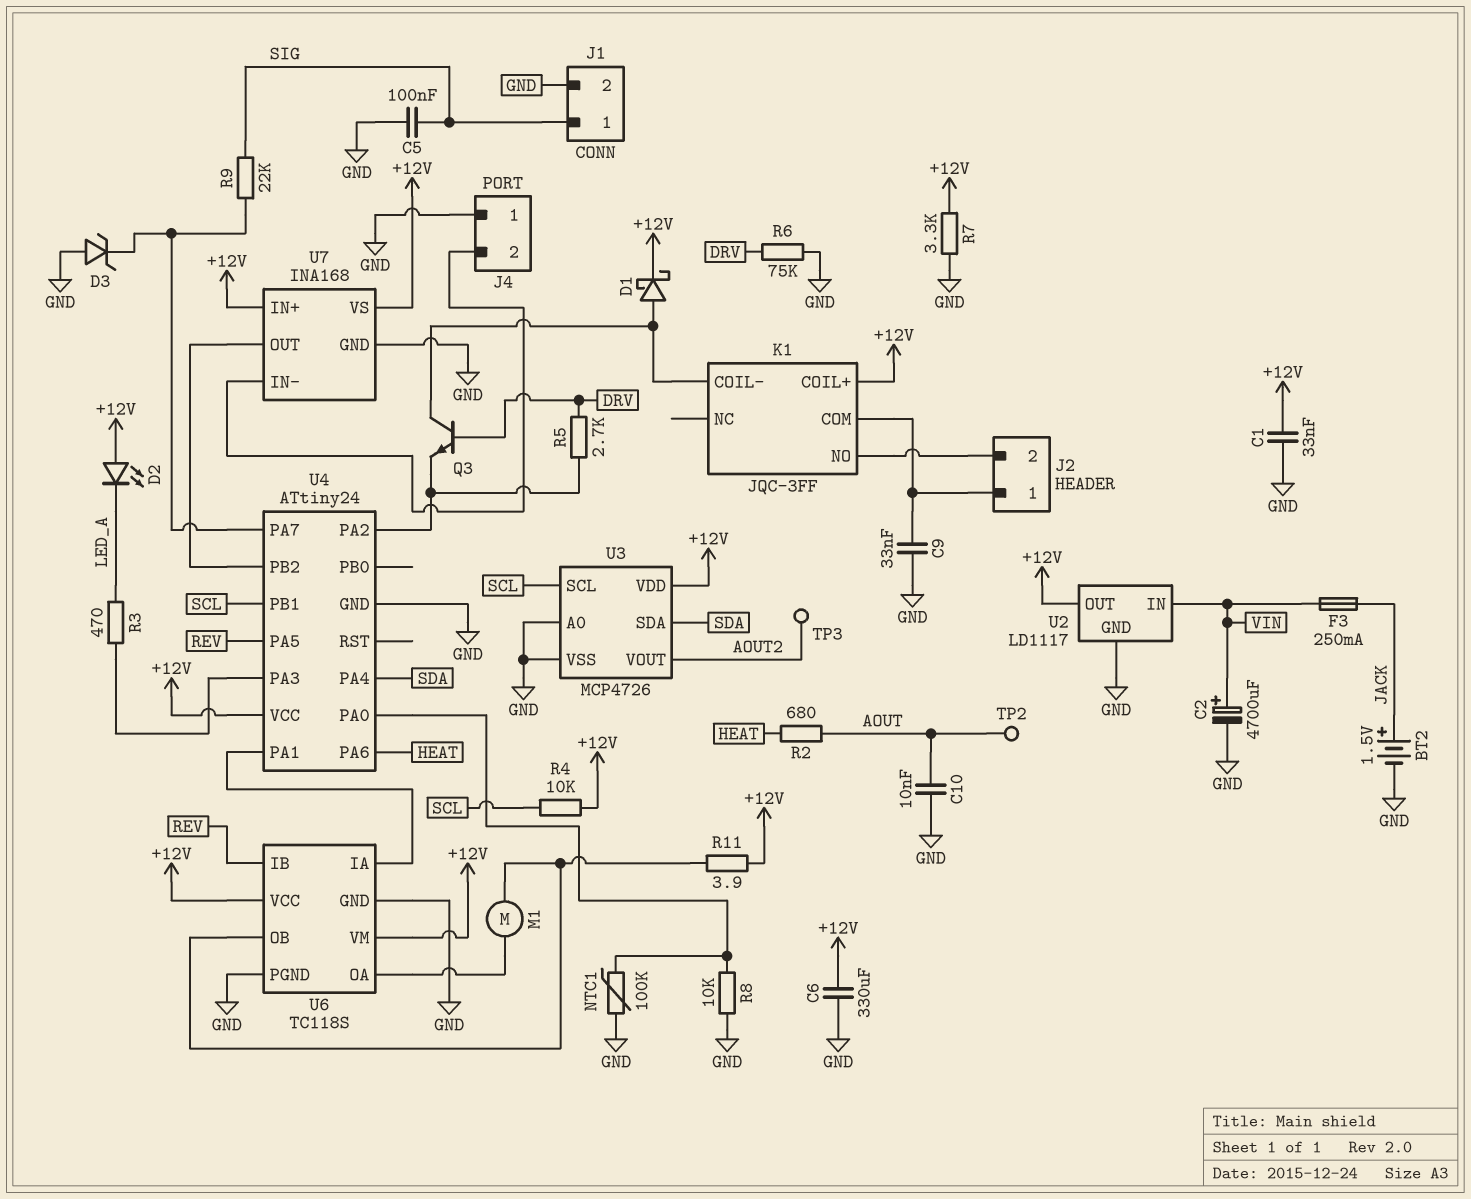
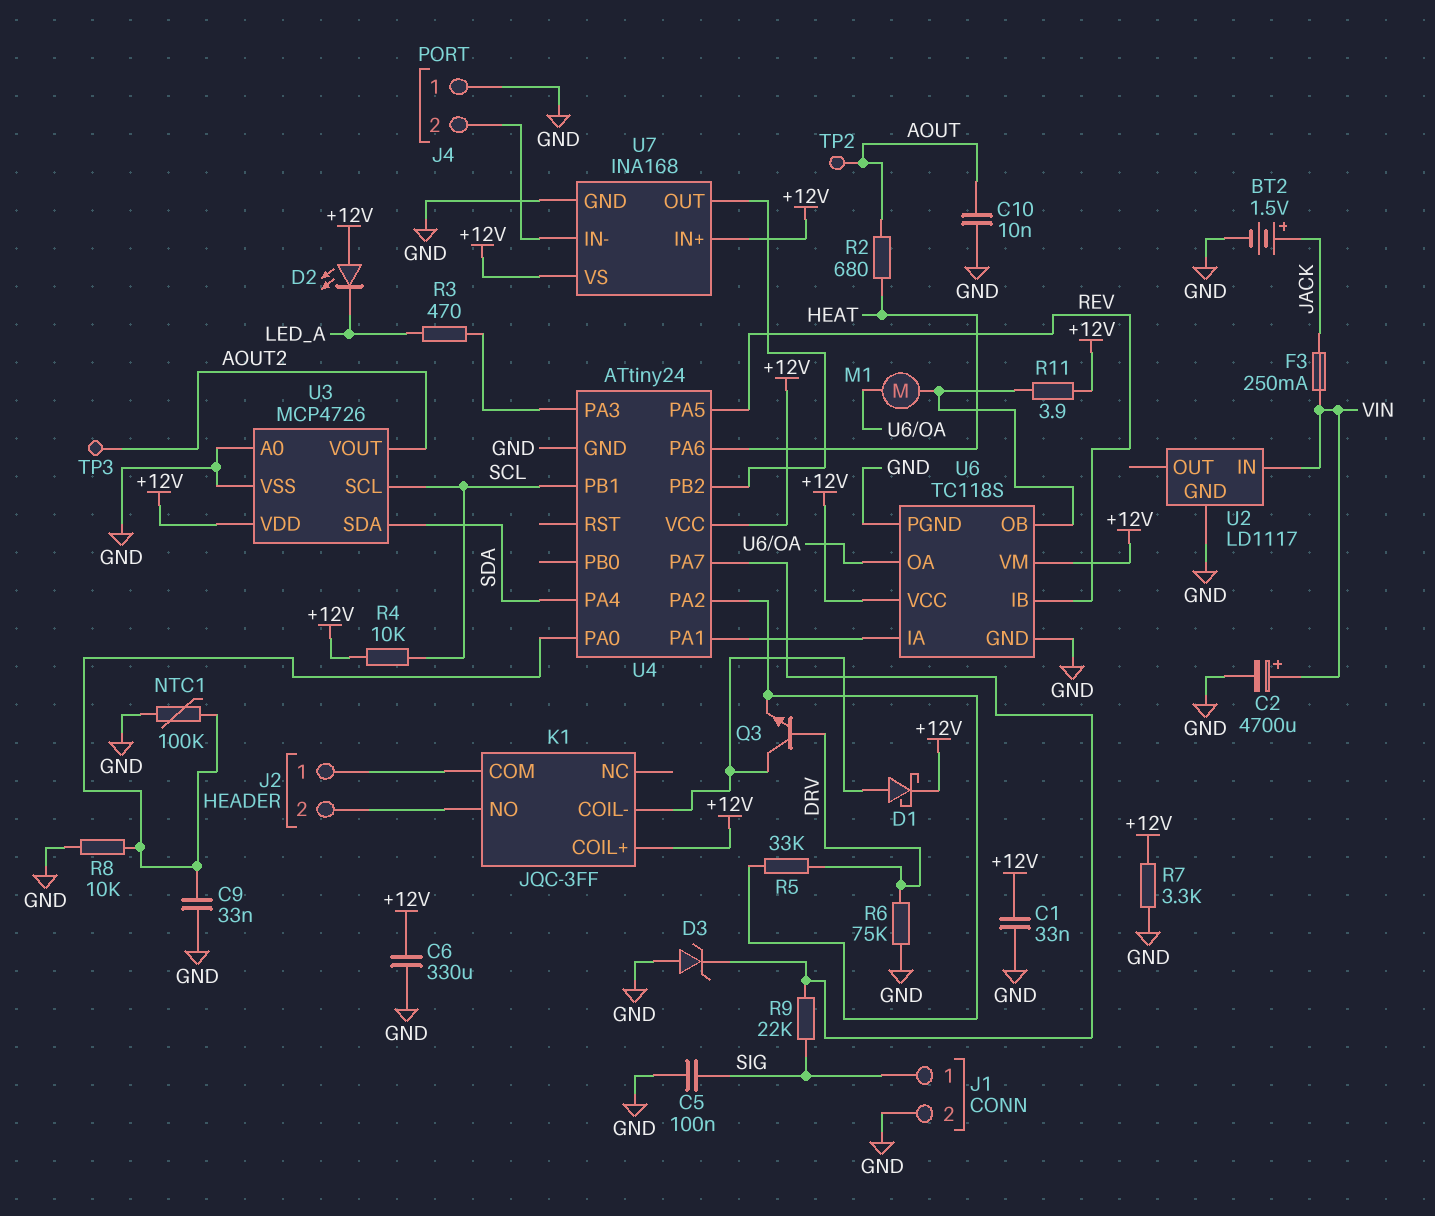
C9: 33nF (GND, J2/1) -> 33nF (GND, U4/PA0)
R5: 2.7k (DRV, U4/PA2) -> 33k (DRV, U4/PA2)
U2 pin OUT: +12V -> none

